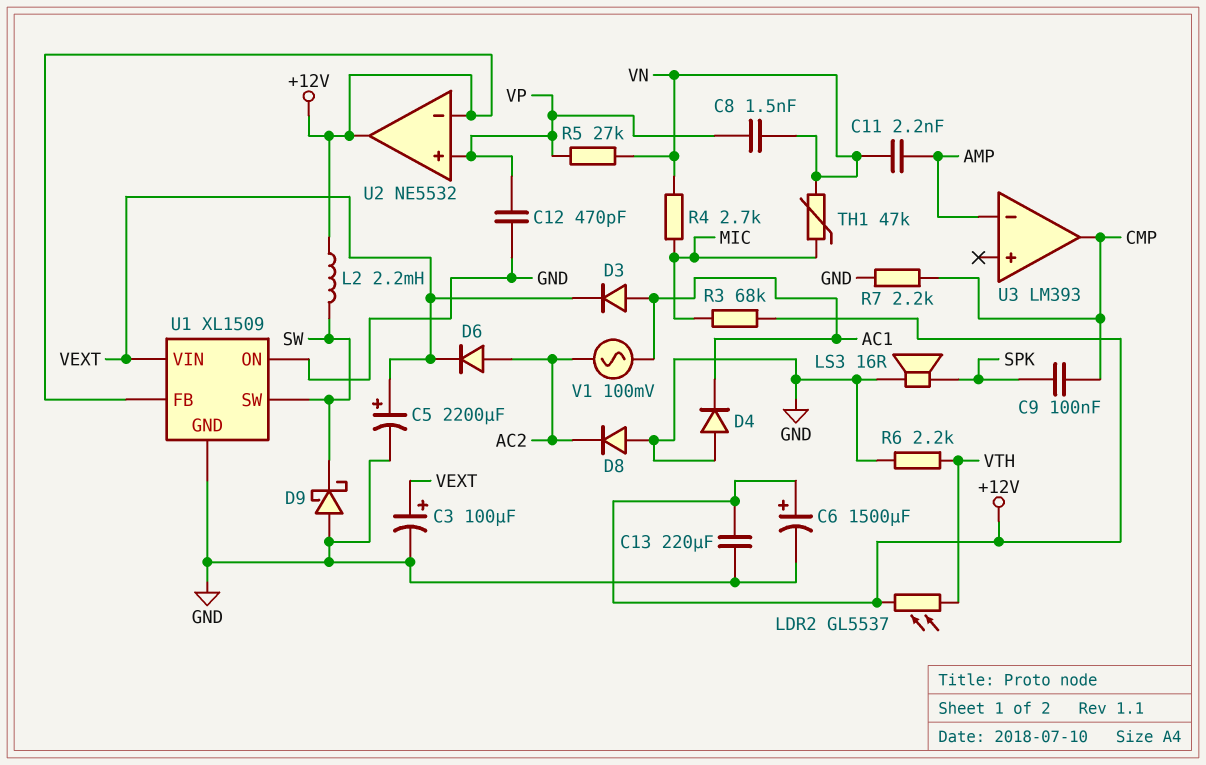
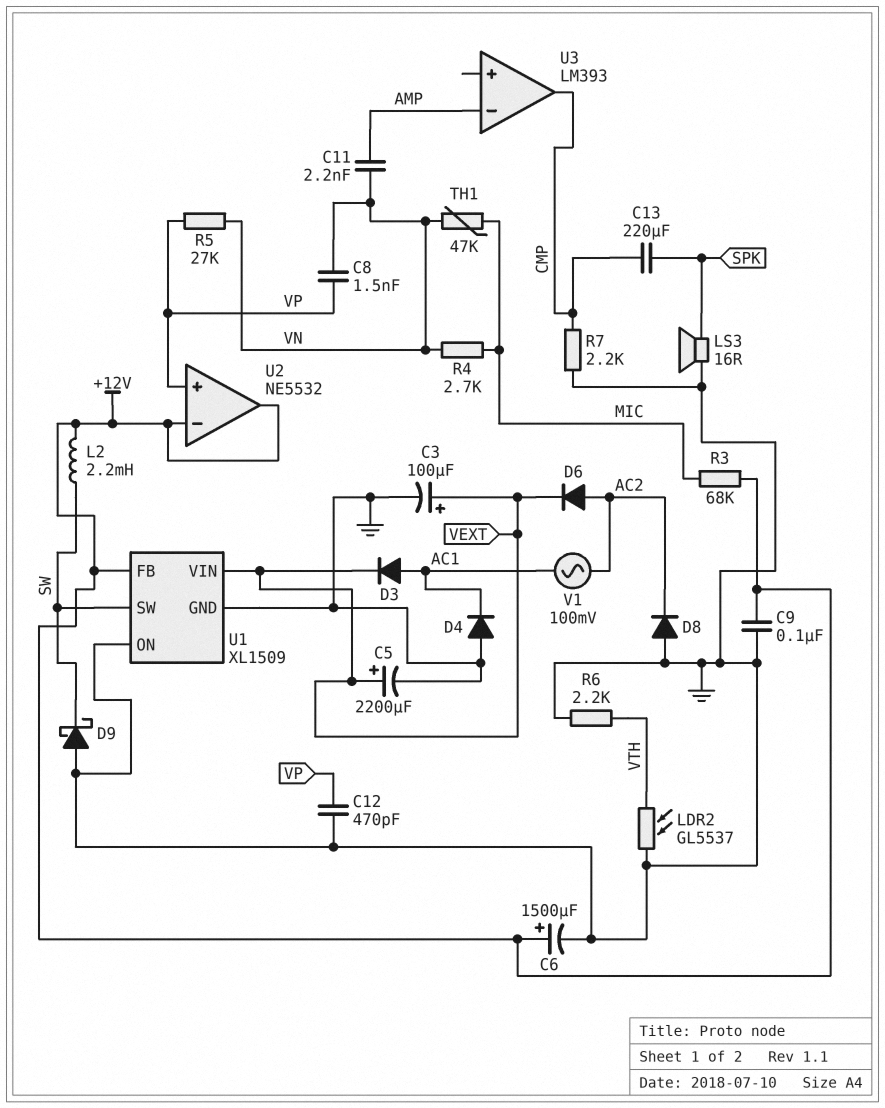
C9: 100nF (CMP, SPK) -> 100nF (+12V, GND)
C13: 220uF (+12V, GND) -> 220uF (CMP, SPK)
LDR2: GL5537 (+12V, VTH) -> GL5537 (GND, VTH)

